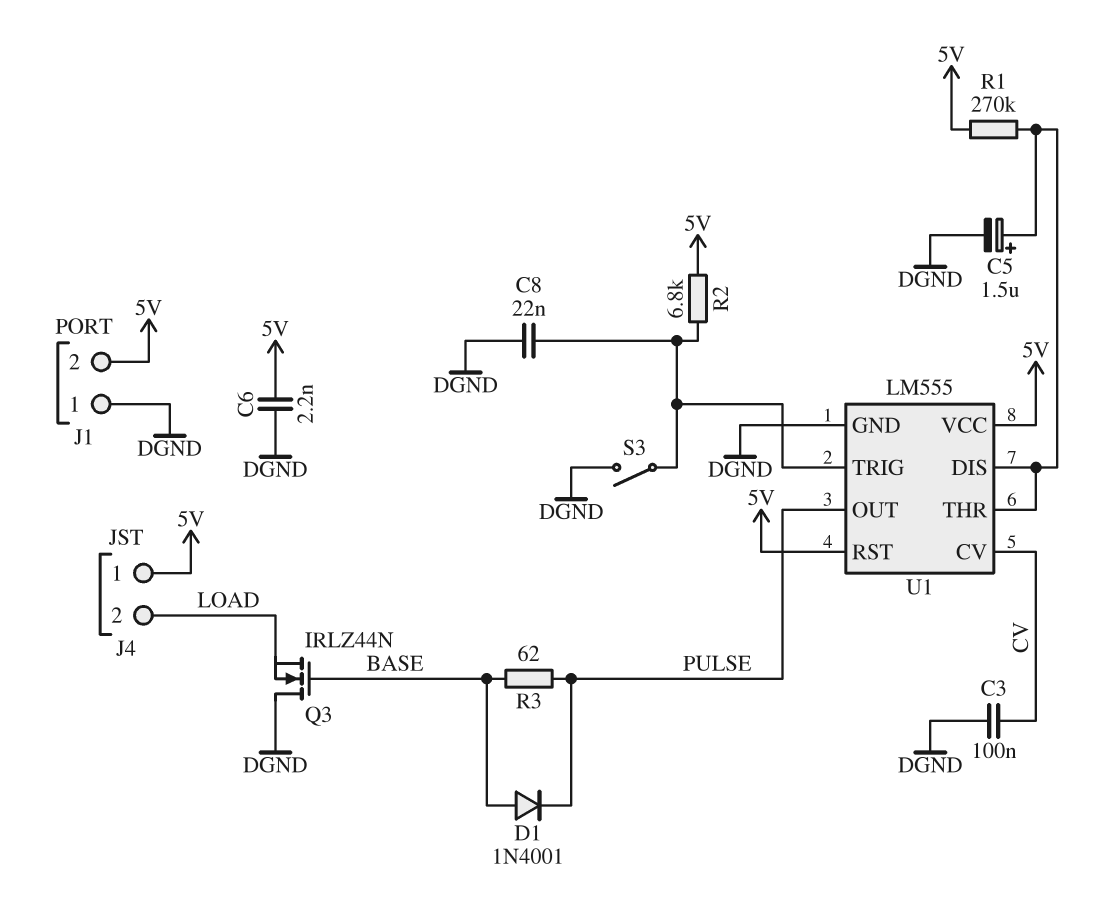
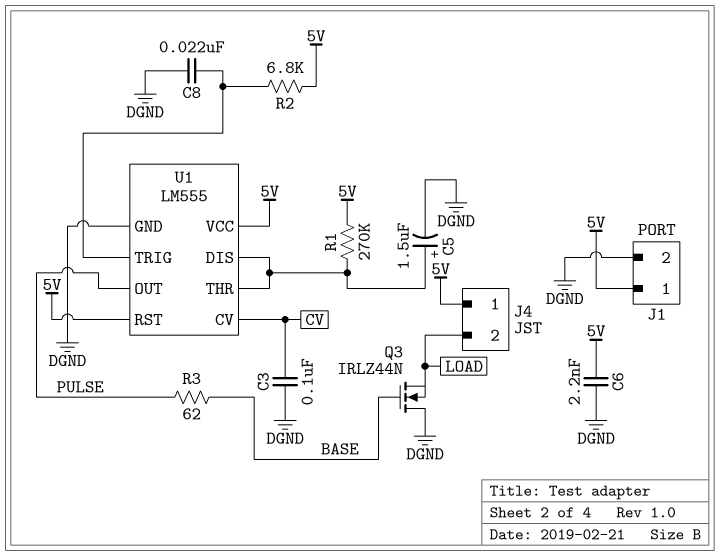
D1: diode 1N4001 (A BASE, K PULSE) -> none
J1 pin 1: DGND -> 5V
J1 pin 2: 5V -> DGND
S3: switch (DGND, U1/TRIG) -> none

